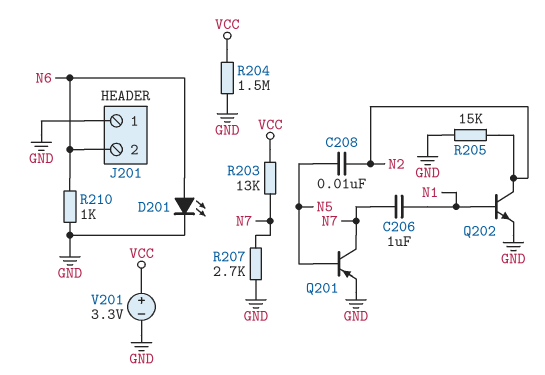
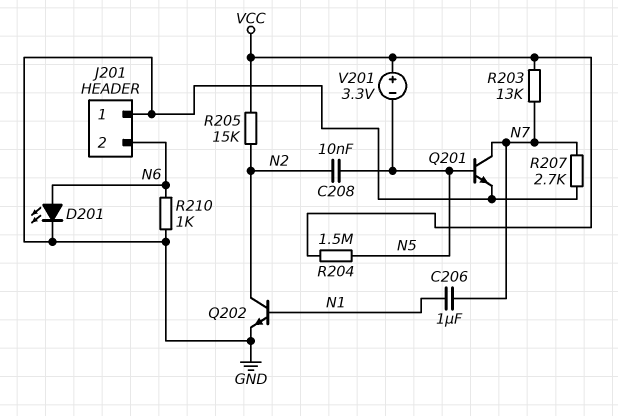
Q201: PNP (B N5, C N7, E GND) -> NPN (B N5, C N7, E GND)
R204: 1.5M (GND, VCC) -> 1.5M (N5, VCC)
R205: 15k (GND, N2) -> 15k (N2, VCC)
V201: 3.3V (plus VCC, minus GND) -> 3.3V (plus VCC, minus N5)

